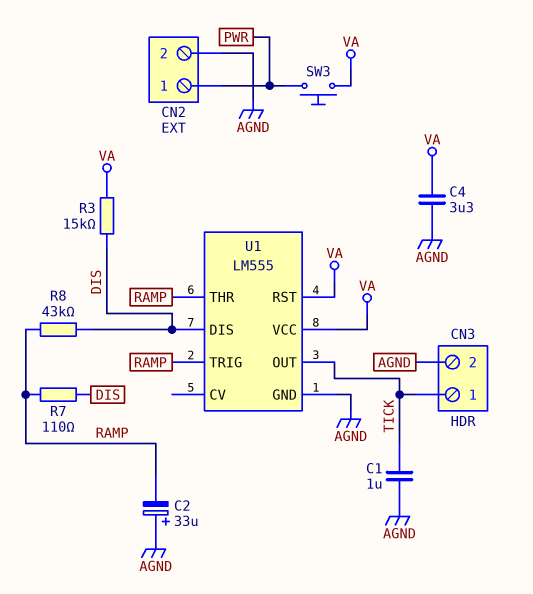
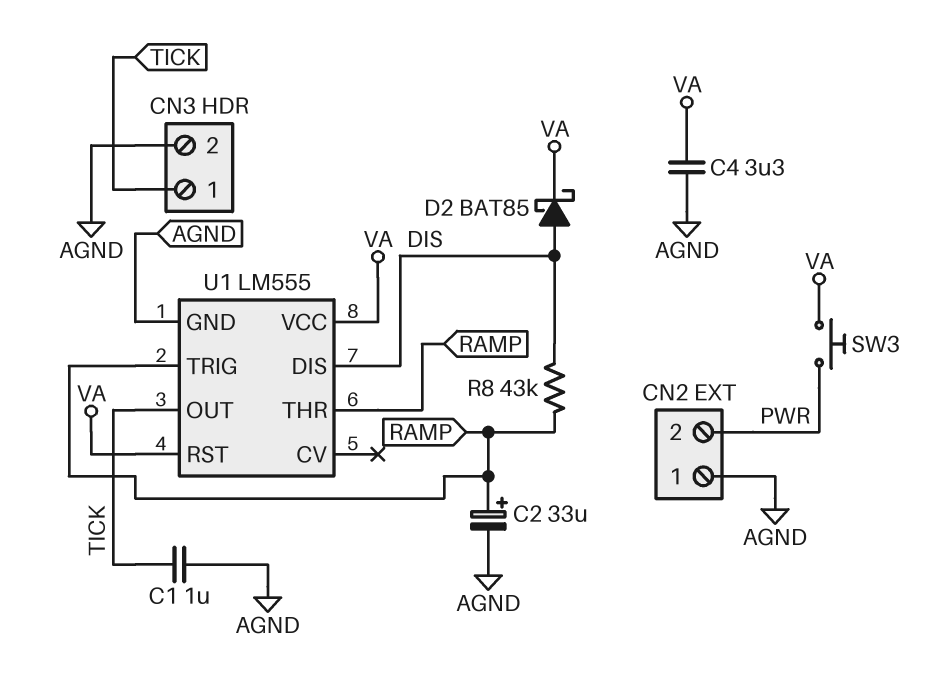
C2: 33uF (plus AGND, minus RAMP) -> 33uF (plus RAMP, minus AGND)
CN2 pin 1: PWR -> AGND
CN2 pin 2: AGND -> PWR
D2: none -> schottky BAT85 (A DIS, K VA)
R3: 15k (DIS, VA) -> none
R7: 110 (DIS, RAMP) -> none

